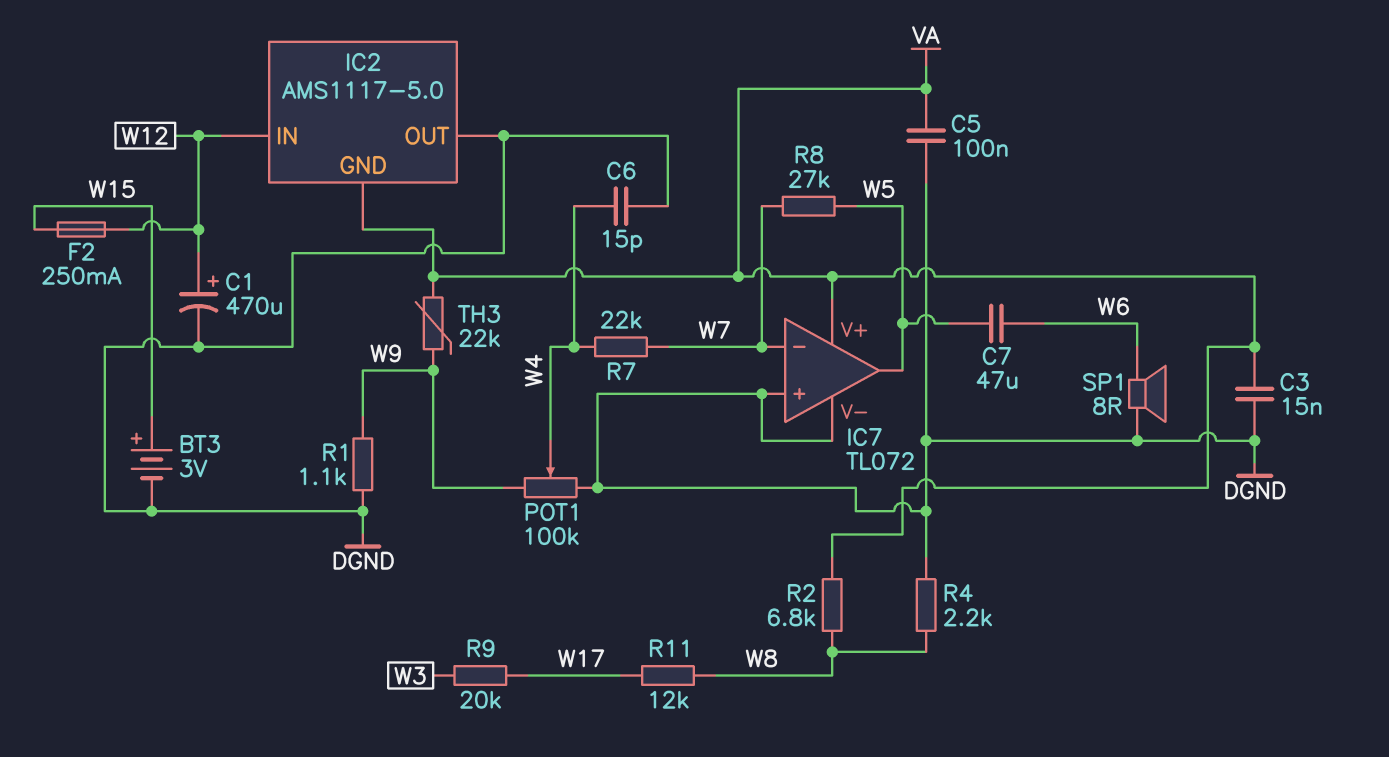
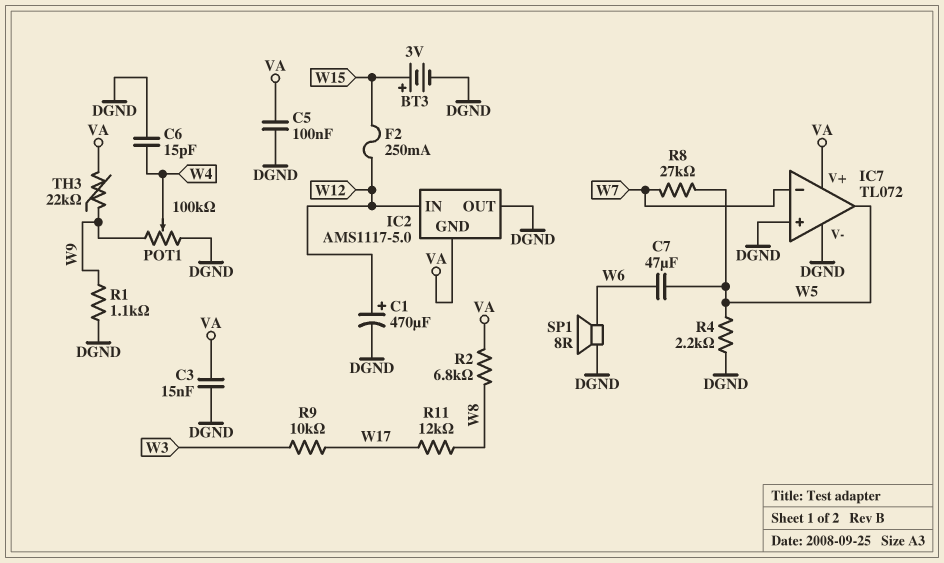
R4: 2.2k (DGND, W8) -> 2.2k (DGND, W5)
R7: 22k (W4, W7) -> none
R9: 20k (W3, W17) -> 10k (W3, W17)

